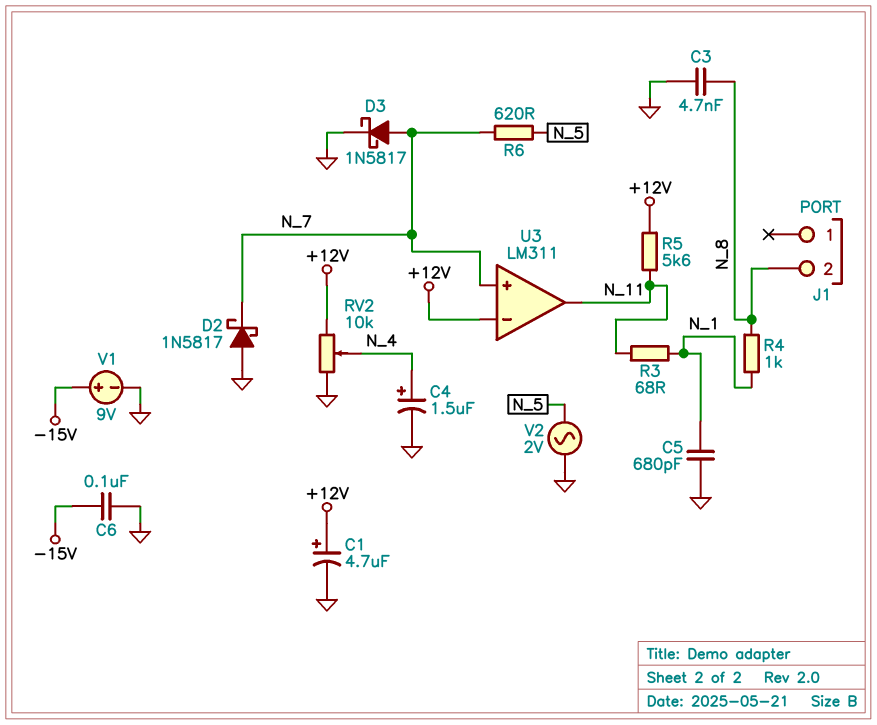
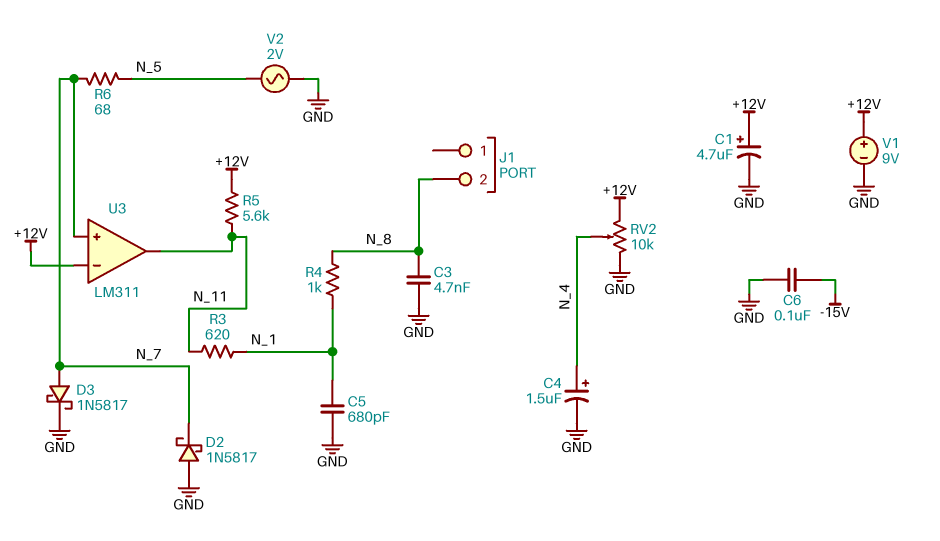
R3: 68 (N_1, N_11) -> 620 (N_1, N_11)
R6: 620 (N_5, N_7) -> 68 (N_5, N_7)
V1: 9V (plus -15V, minus GND) -> 9V (plus +12V, minus GND)

